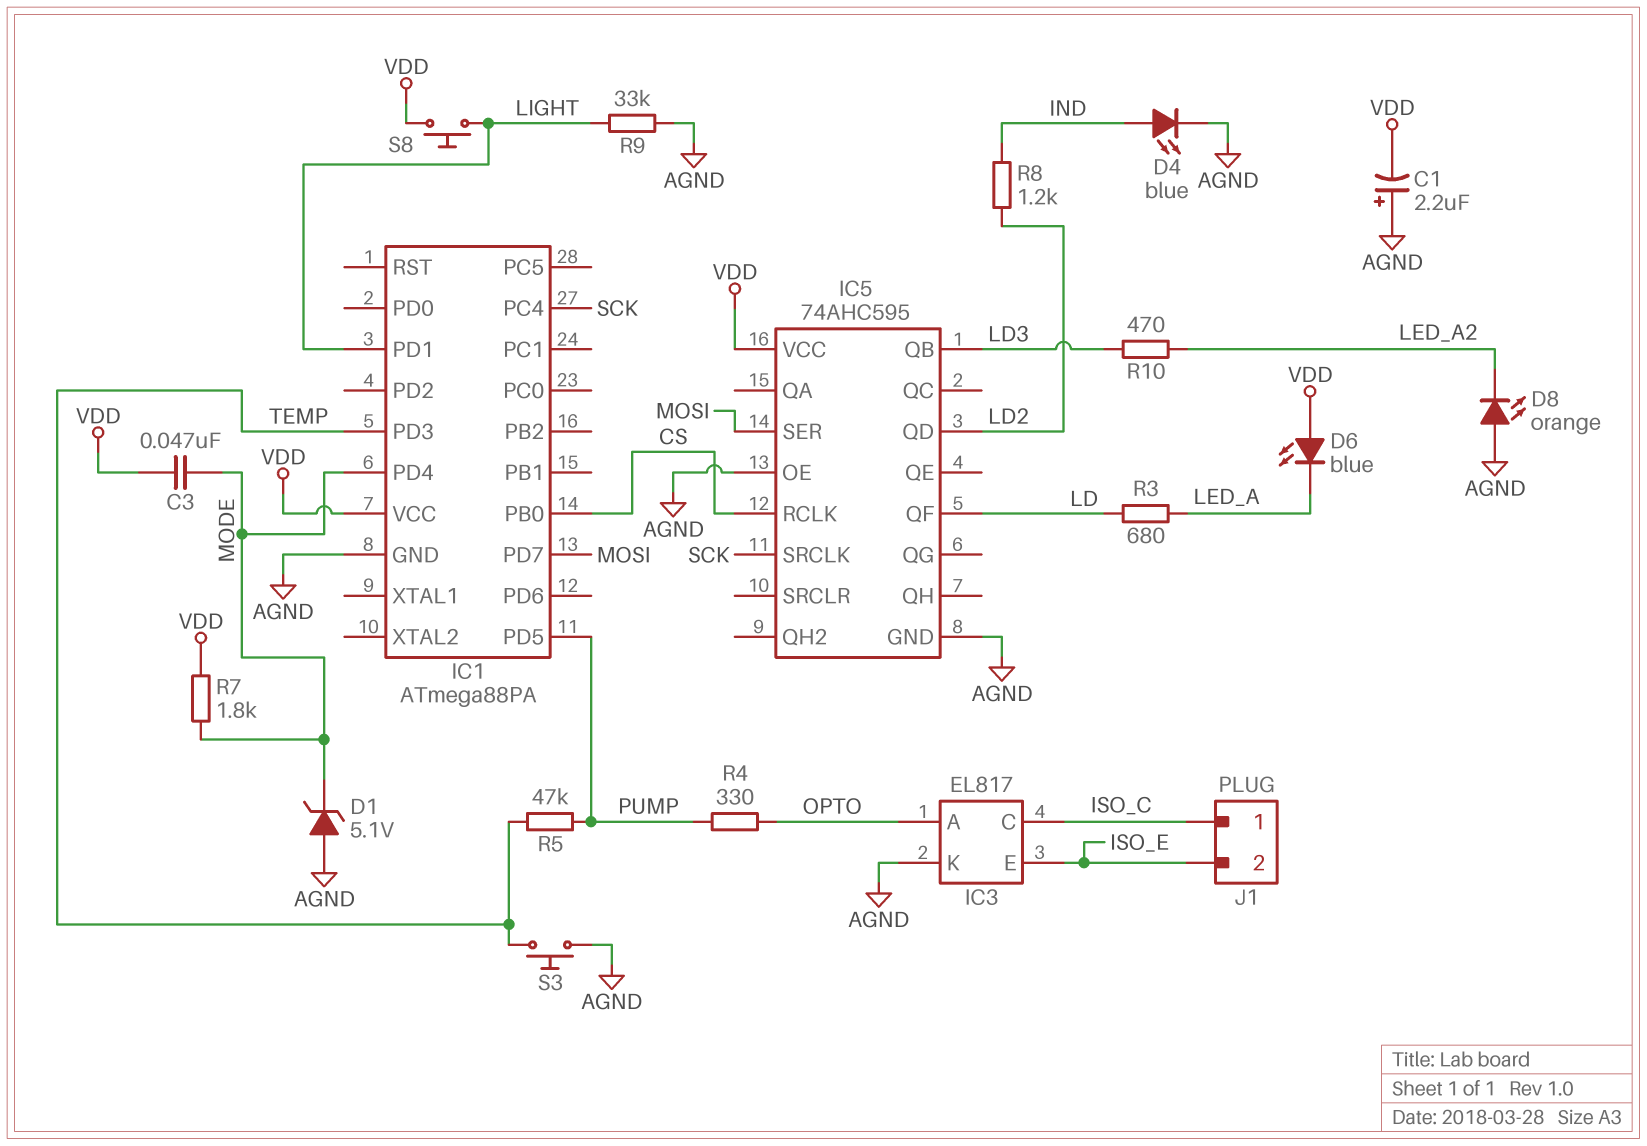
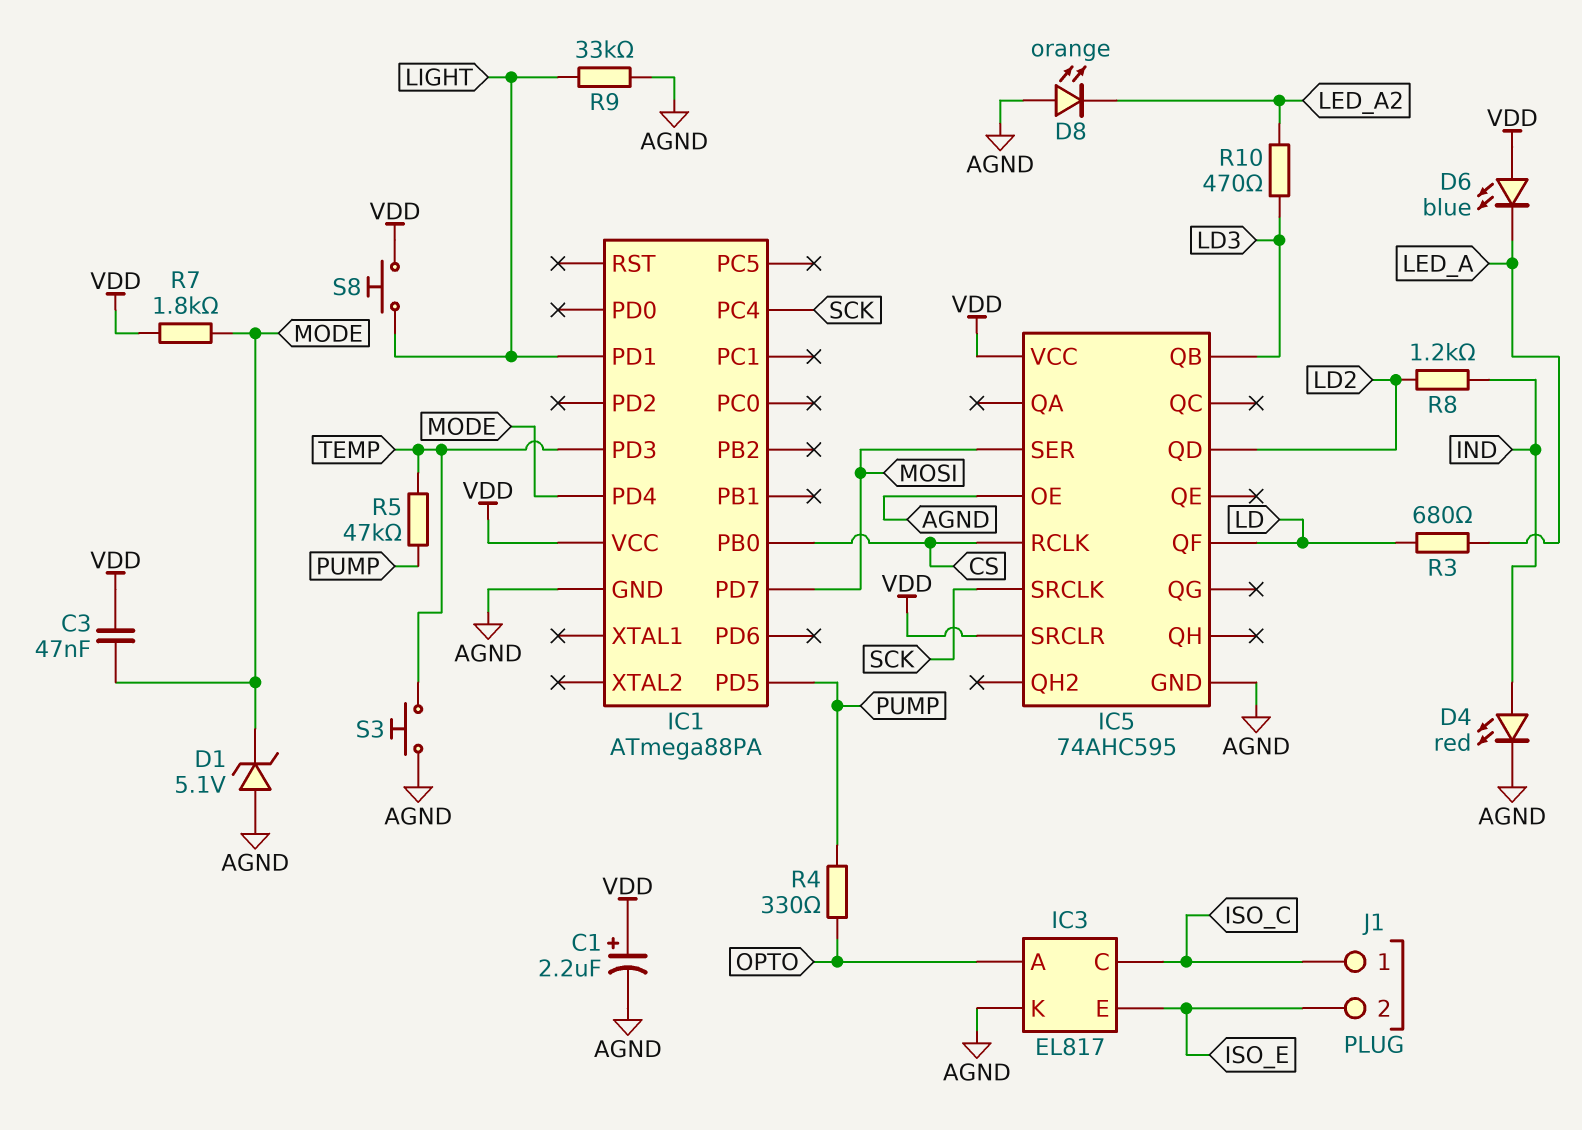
C1: 2.2uF (plus AGND, minus VDD) -> 2.2uF (plus VDD, minus AGND)
D4: LED blue (A IND, K AGND) -> LED red (A IND, K AGND)
IC5 pin SRCLR: none -> VDD

